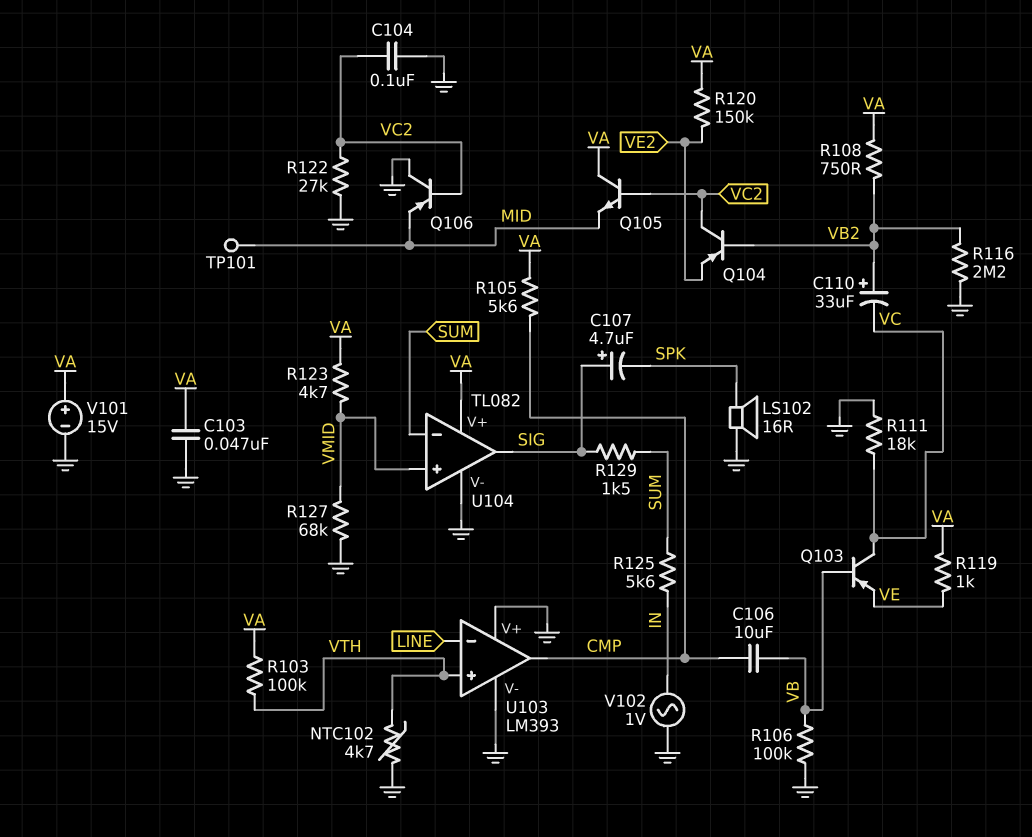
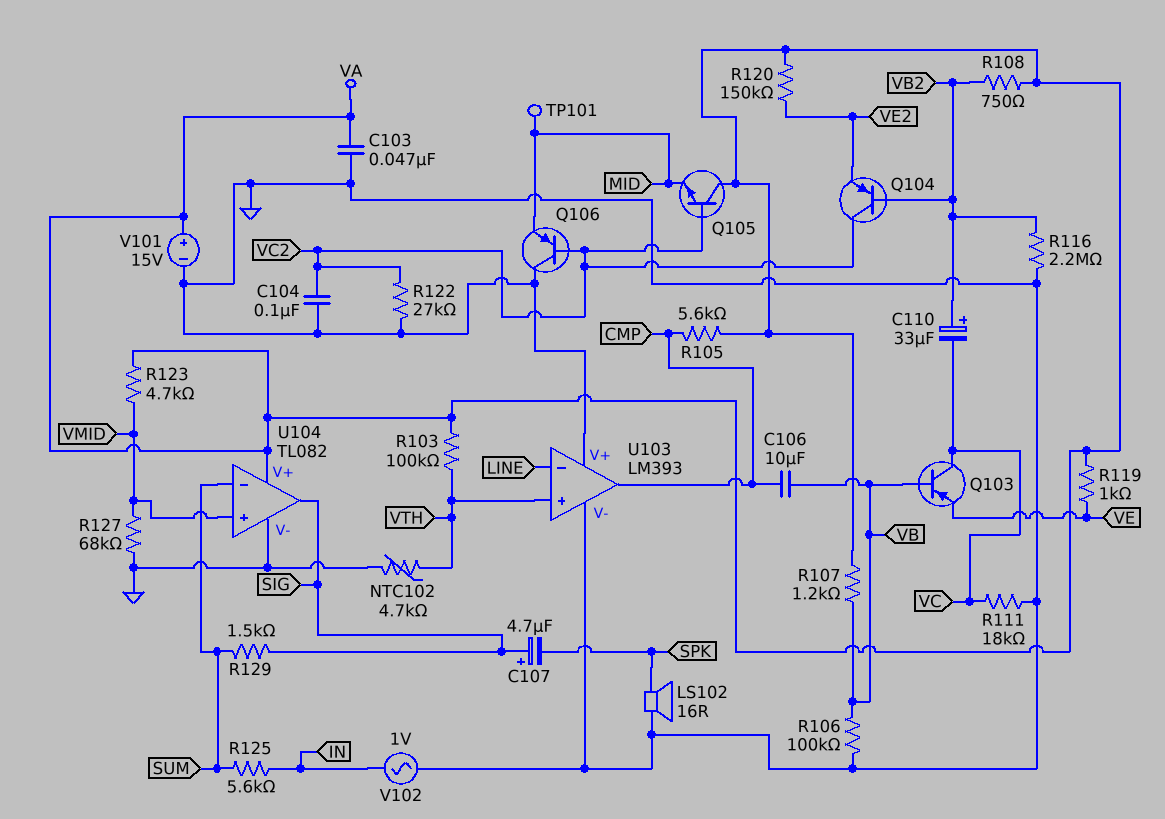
R107: none -> 1.2k (VA, VB)

